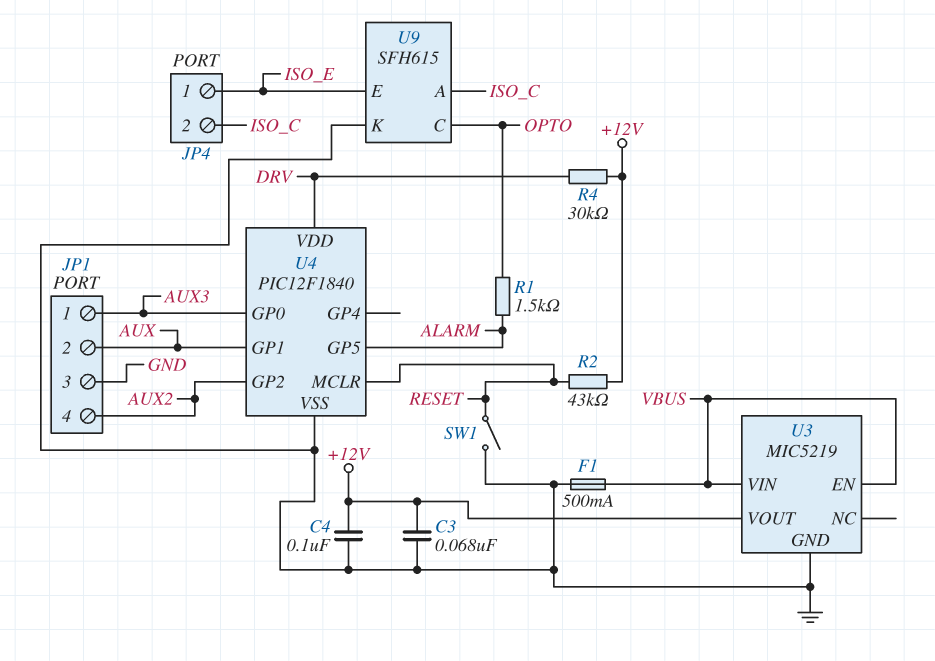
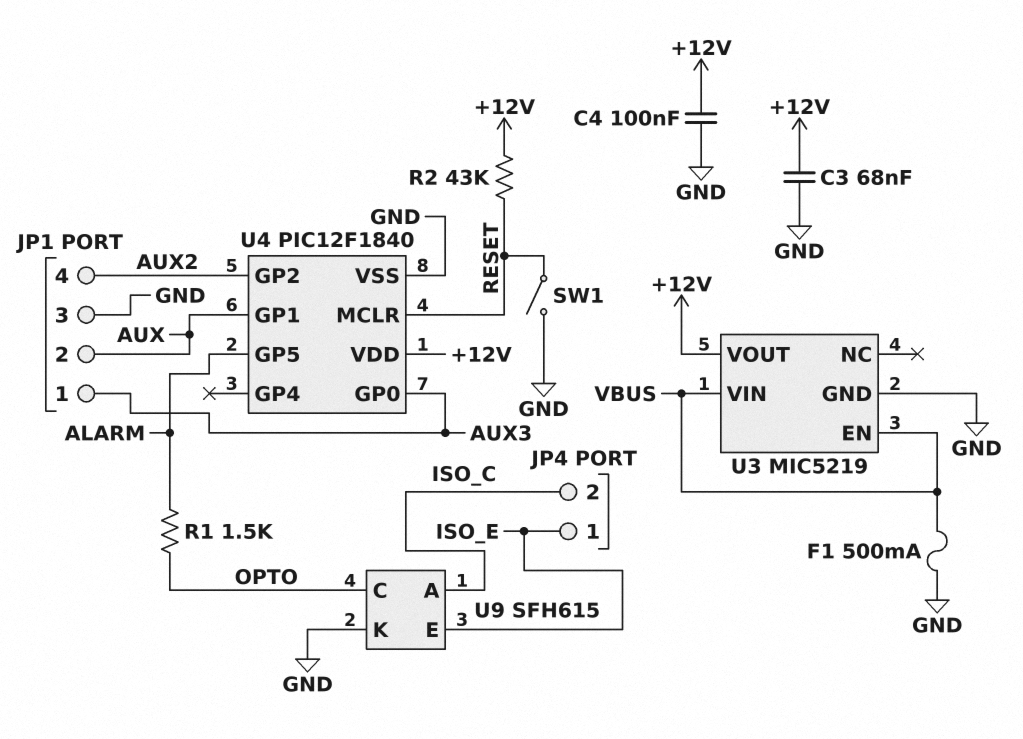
R4: 30k (+12V, DRV) -> none
U4 pin VDD: DRV -> +12V

